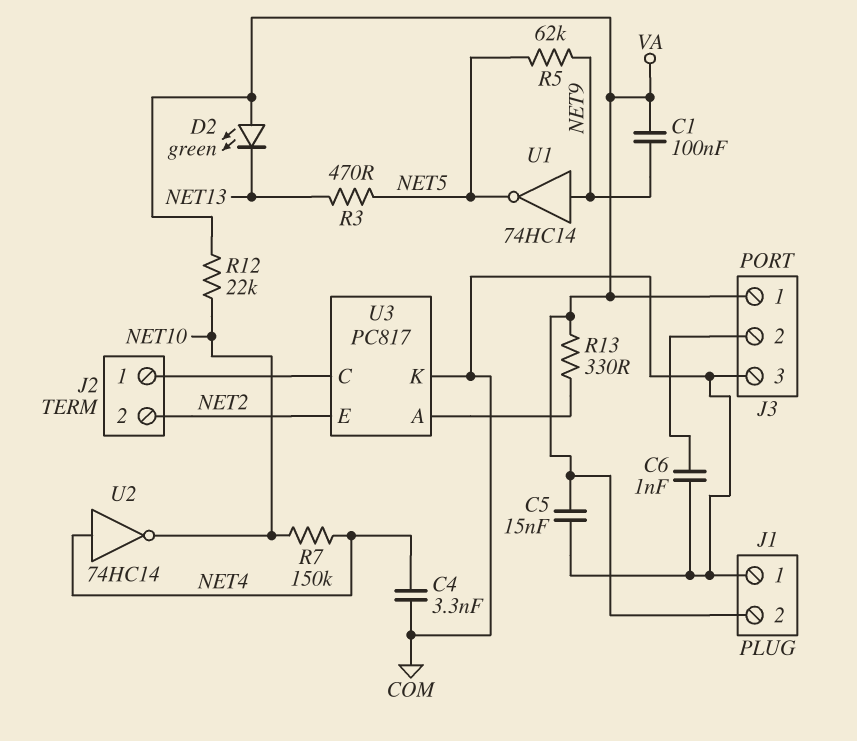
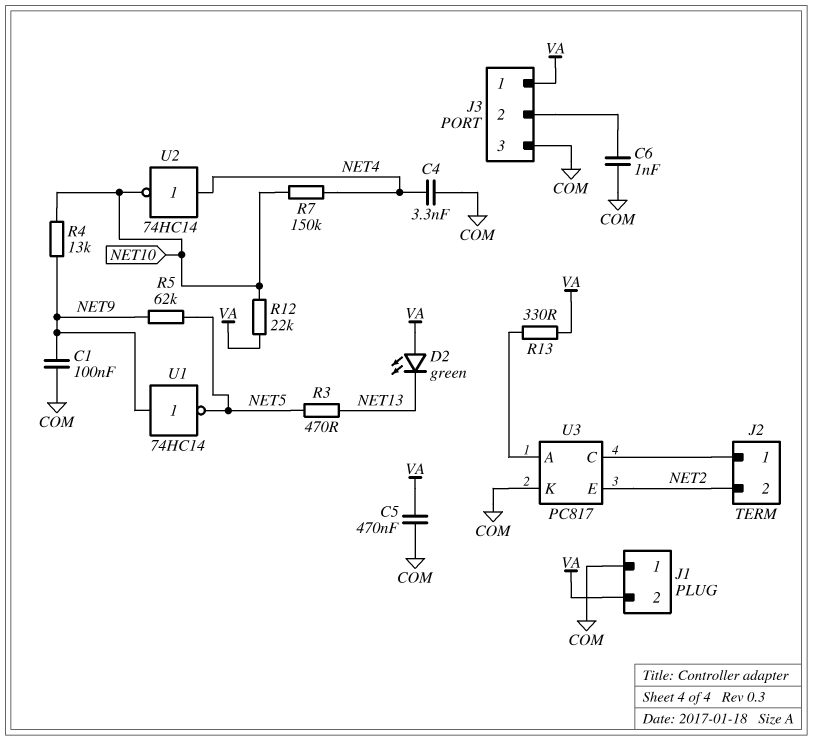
C1: 100nF (NET9, VA) -> 100nF (COM, NET9)
C5: 15nF (COM, VA) -> 470nF (COM, VA)
R4: none -> 13k (NET9, NET10)

